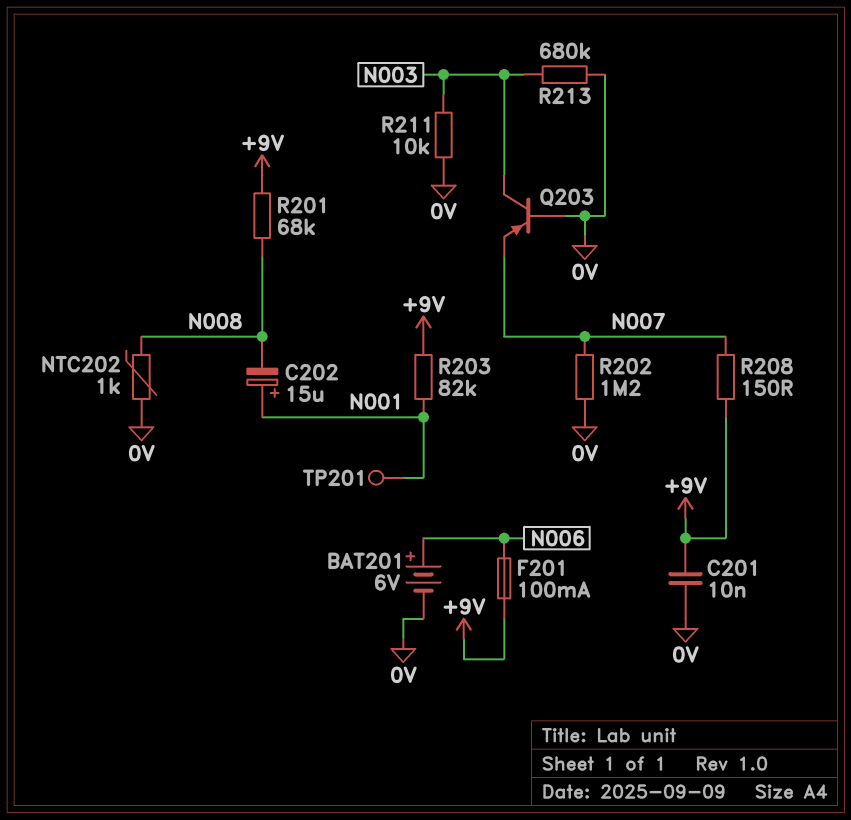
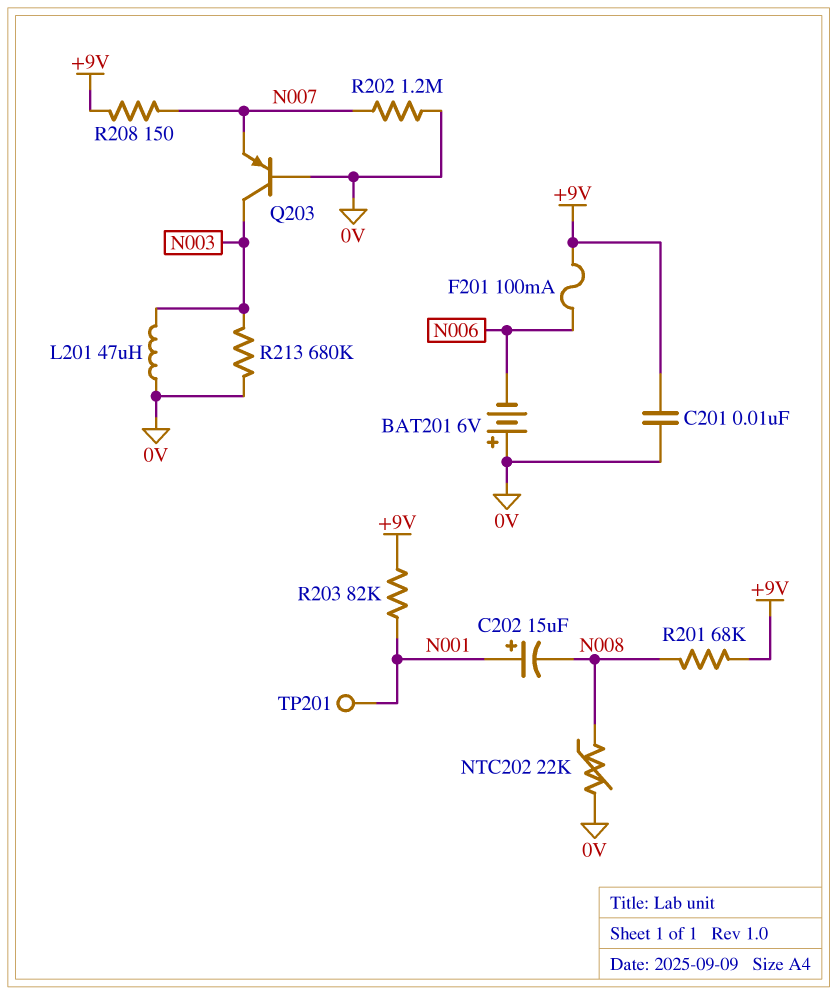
BAT201: 6V (plus N006, minus 0V) -> 6V (plus 0V, minus N006)
L201: none -> 47uH (0V, N003)
NTC202: 1k (0V, N008) -> 22k (0V, N008)
R211: 10k (0V, N003) -> none

